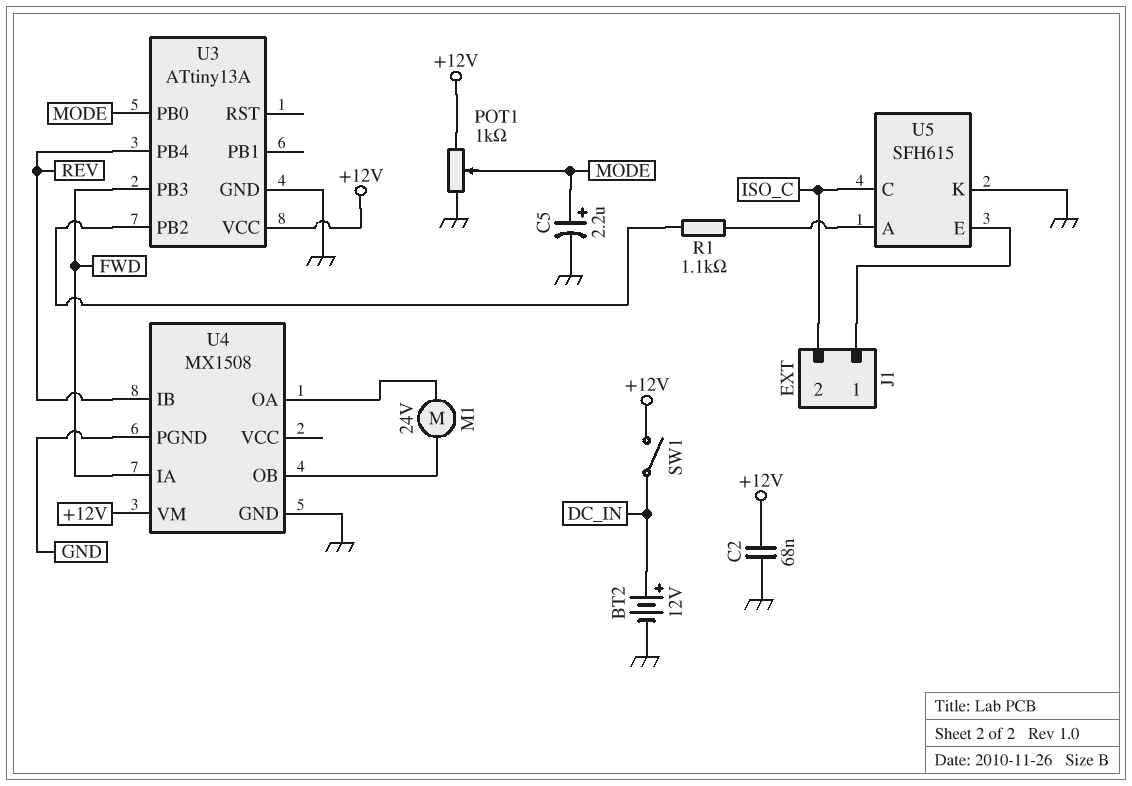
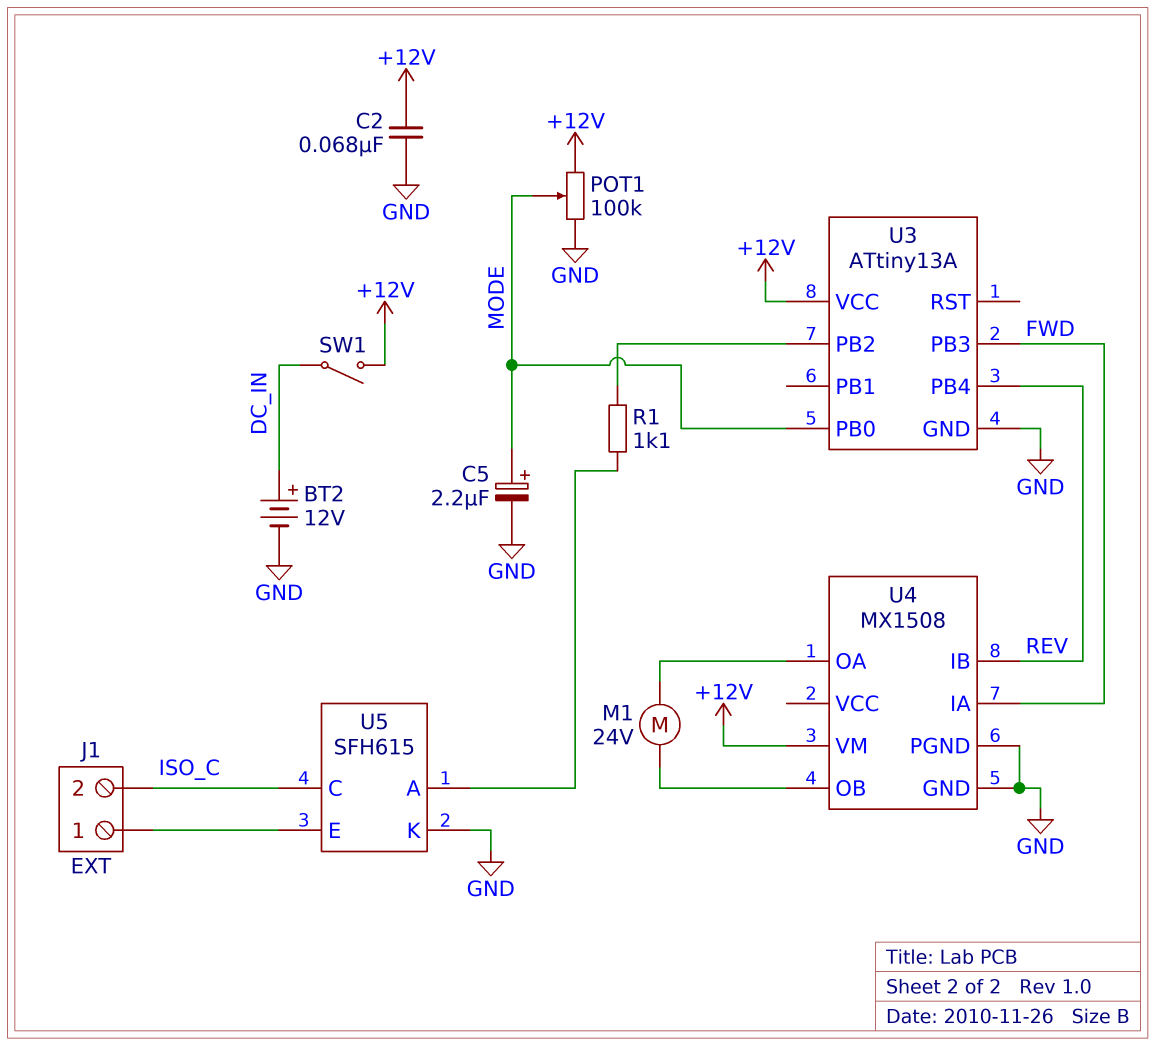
POT1: 1k (+12V, GND, wiper MODE) -> 100k (+12V, GND, wiper MODE)

